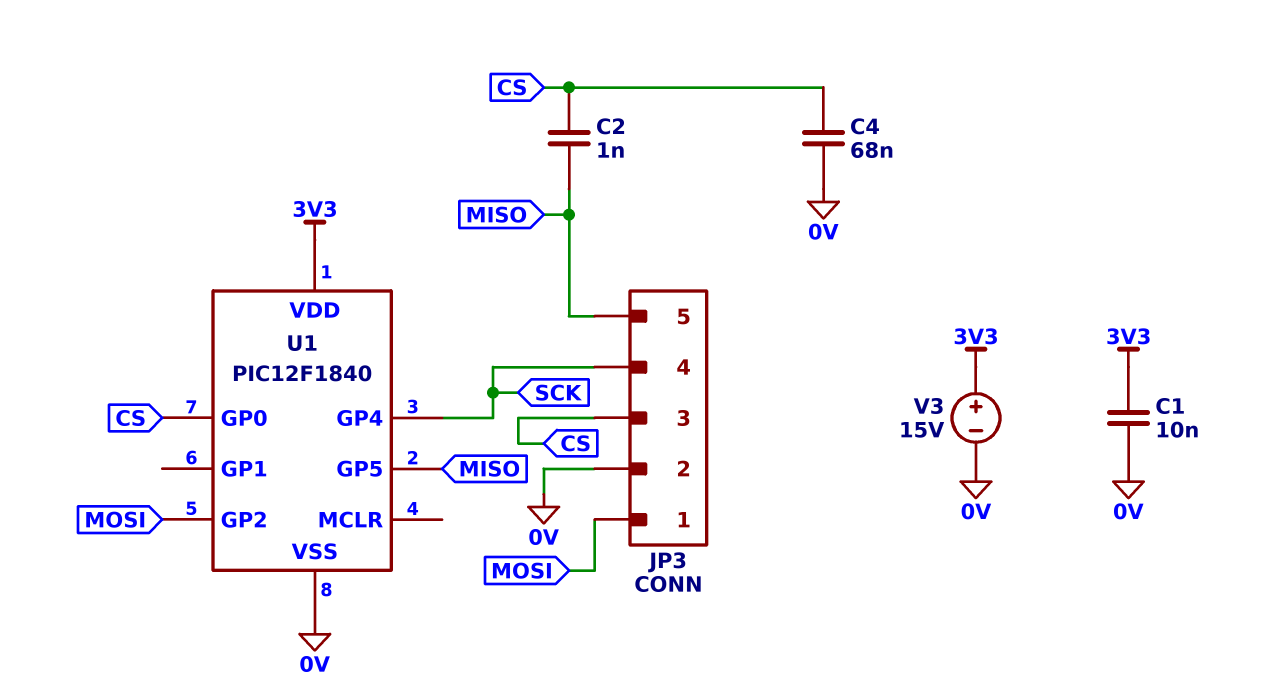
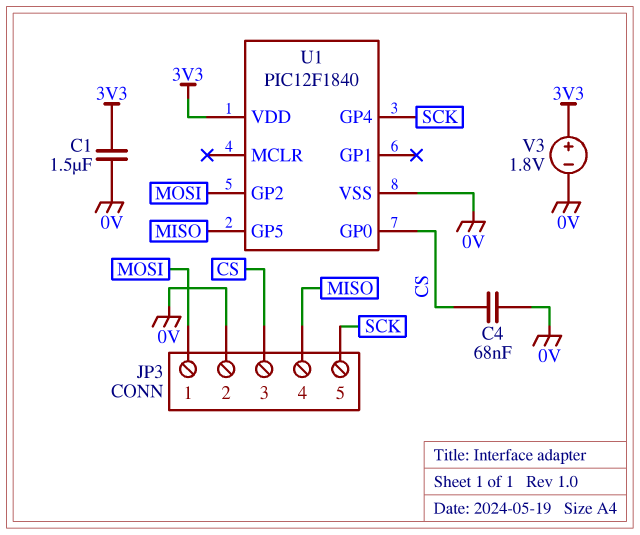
C1: 10nF (0V, 3V3) -> 1.5uF (0V, 3V3)
C2: 1nF (CS, MISO) -> none
JP3 pin 4: SCK -> MISO
JP3 pin 5: MISO -> SCK
V3: 15V (plus 3V3, minus 0V) -> 1.8V (plus 3V3, minus 0V)

